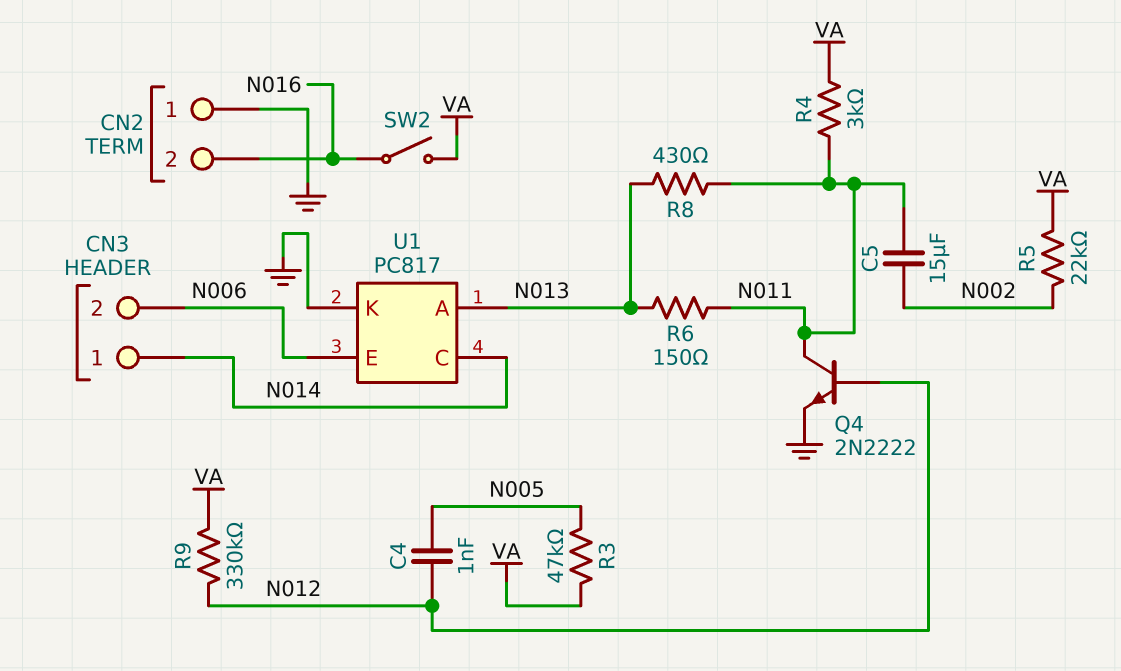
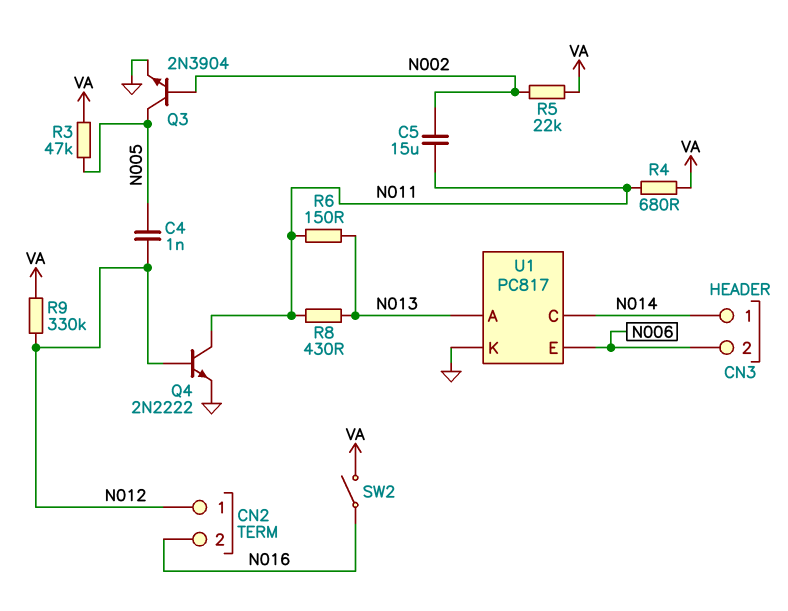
CN2 pin 1: GND -> N012
Q3: none -> NPN 2N3904 (B N002, C N005, E GND)
R4: 3k (N011, VA) -> 680 (N011, VA)

